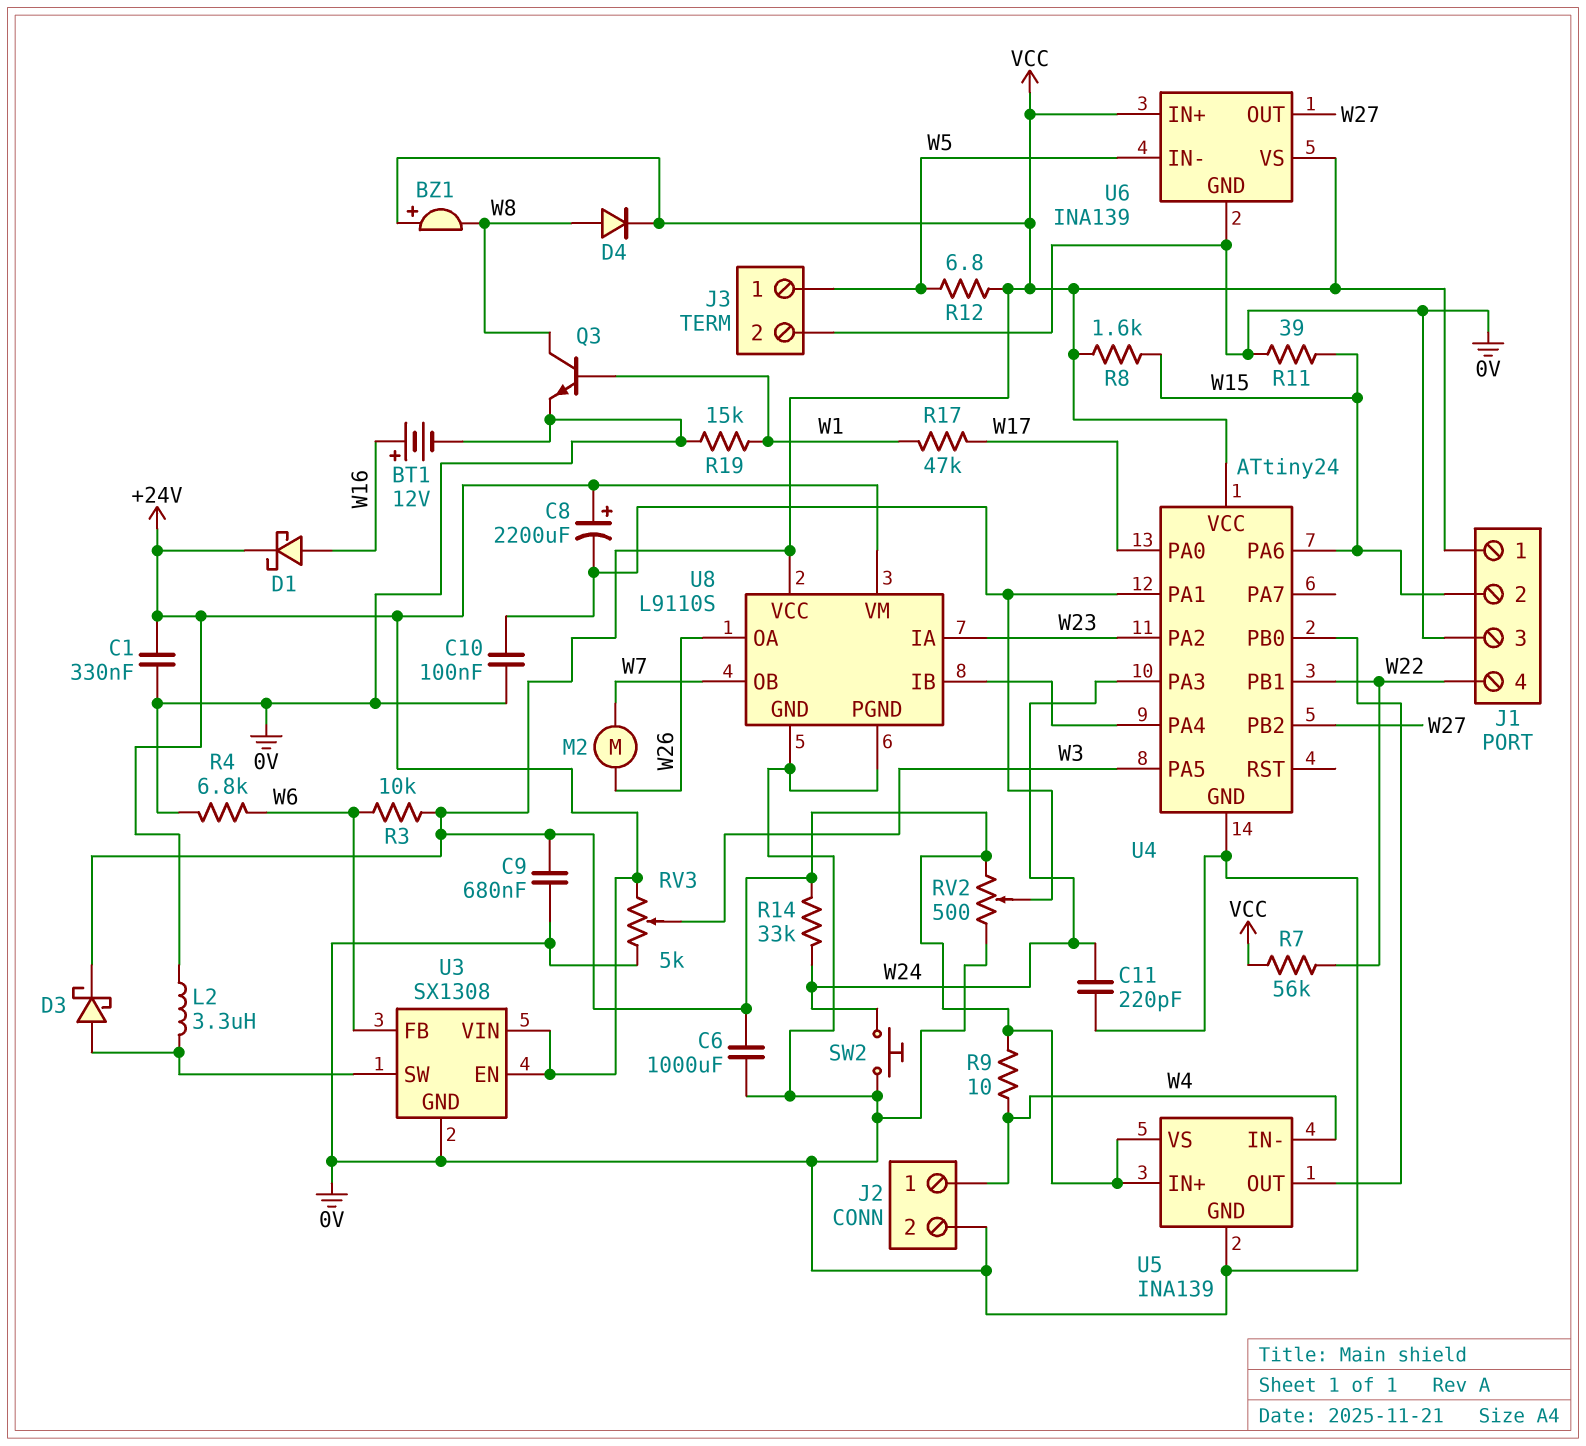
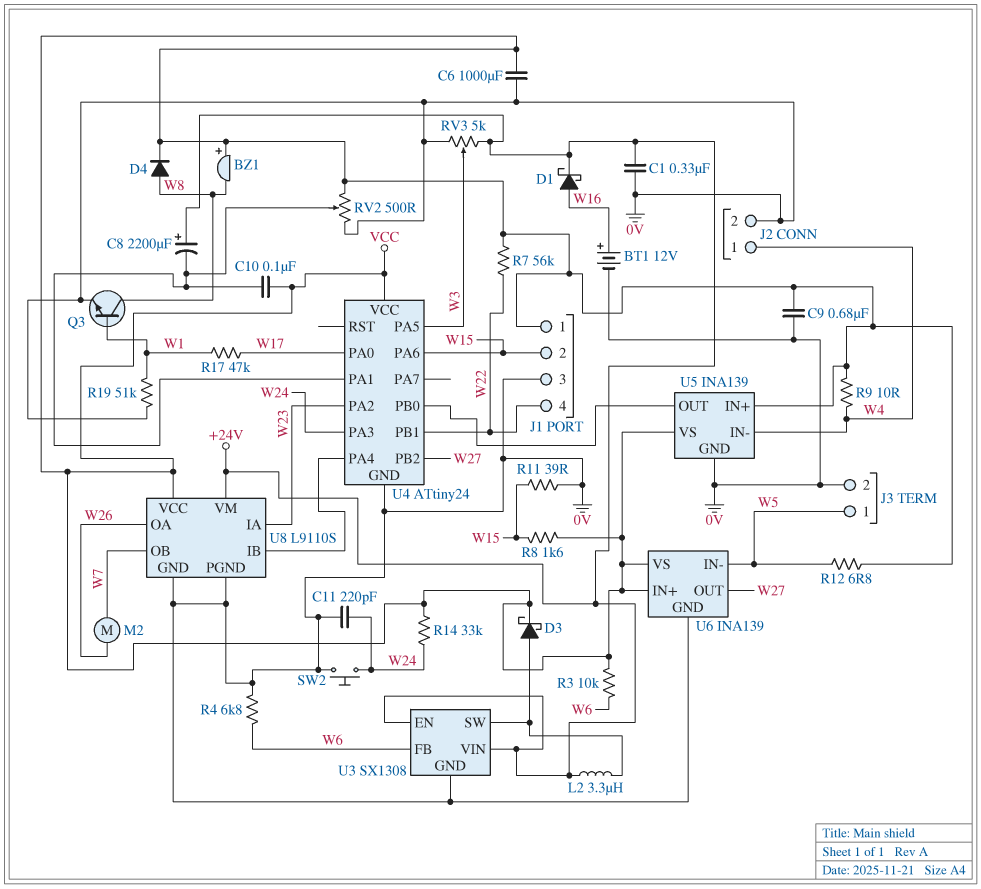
C10: 100nF (0V, U4/PA1) -> 100nF (U4/PA1, VCC)
R19: 15k (0V, W1) -> 51k (0V, W1)

